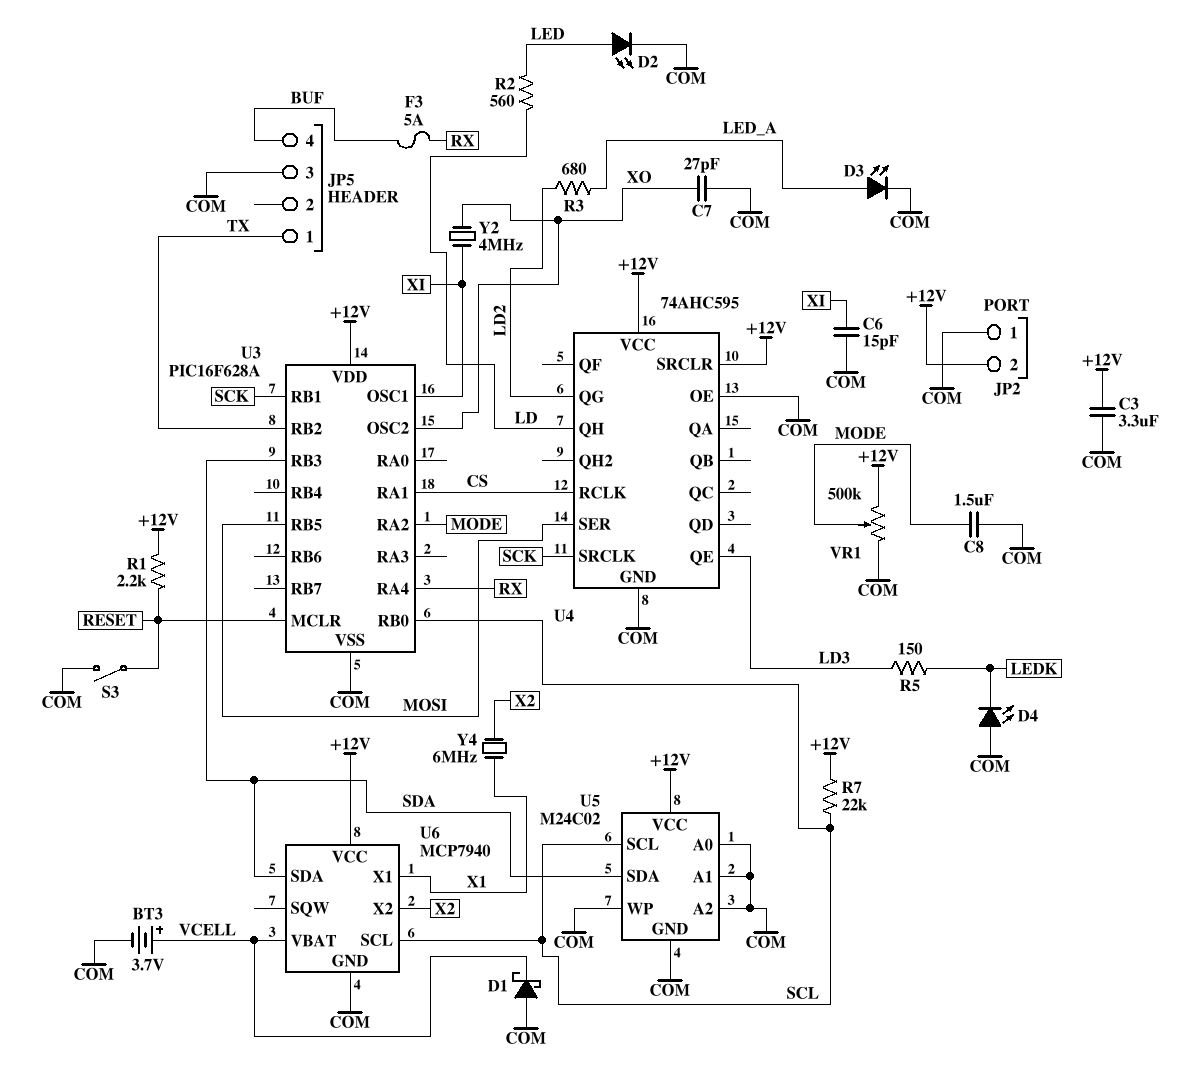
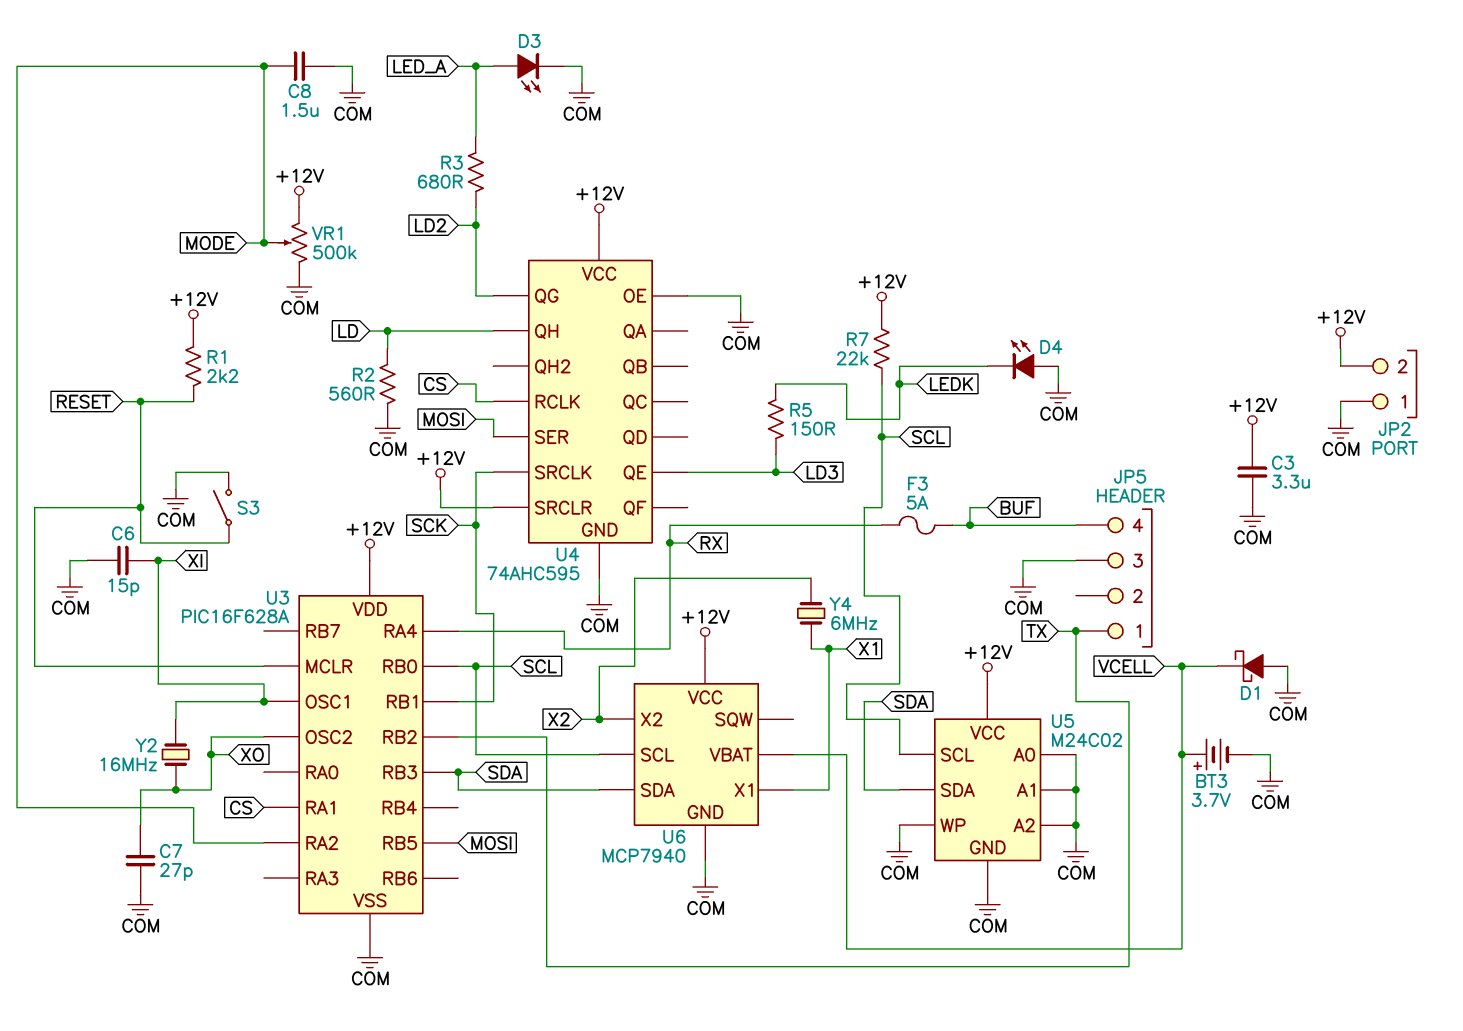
D2: LED (A LED, K COM) -> none
R2: 560 (LD, LED) -> 560 (COM, LD)
Y2: 4MHz (XI, XO) -> 16MHz (XI, XO)

